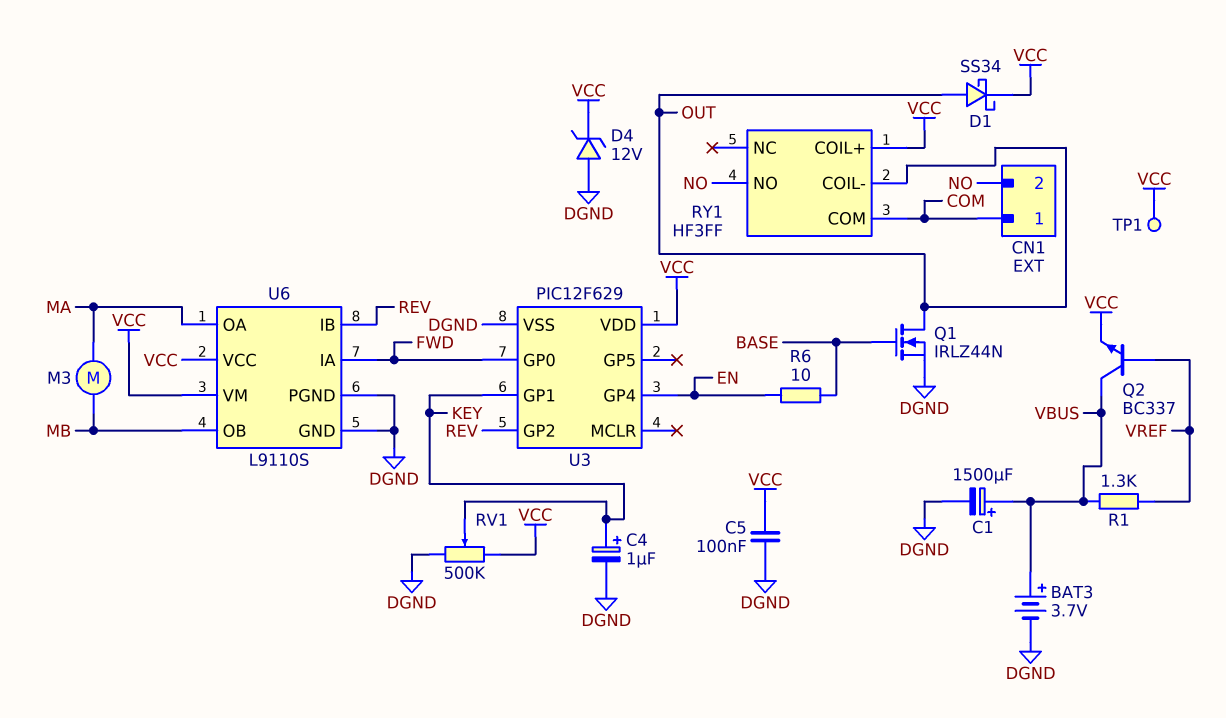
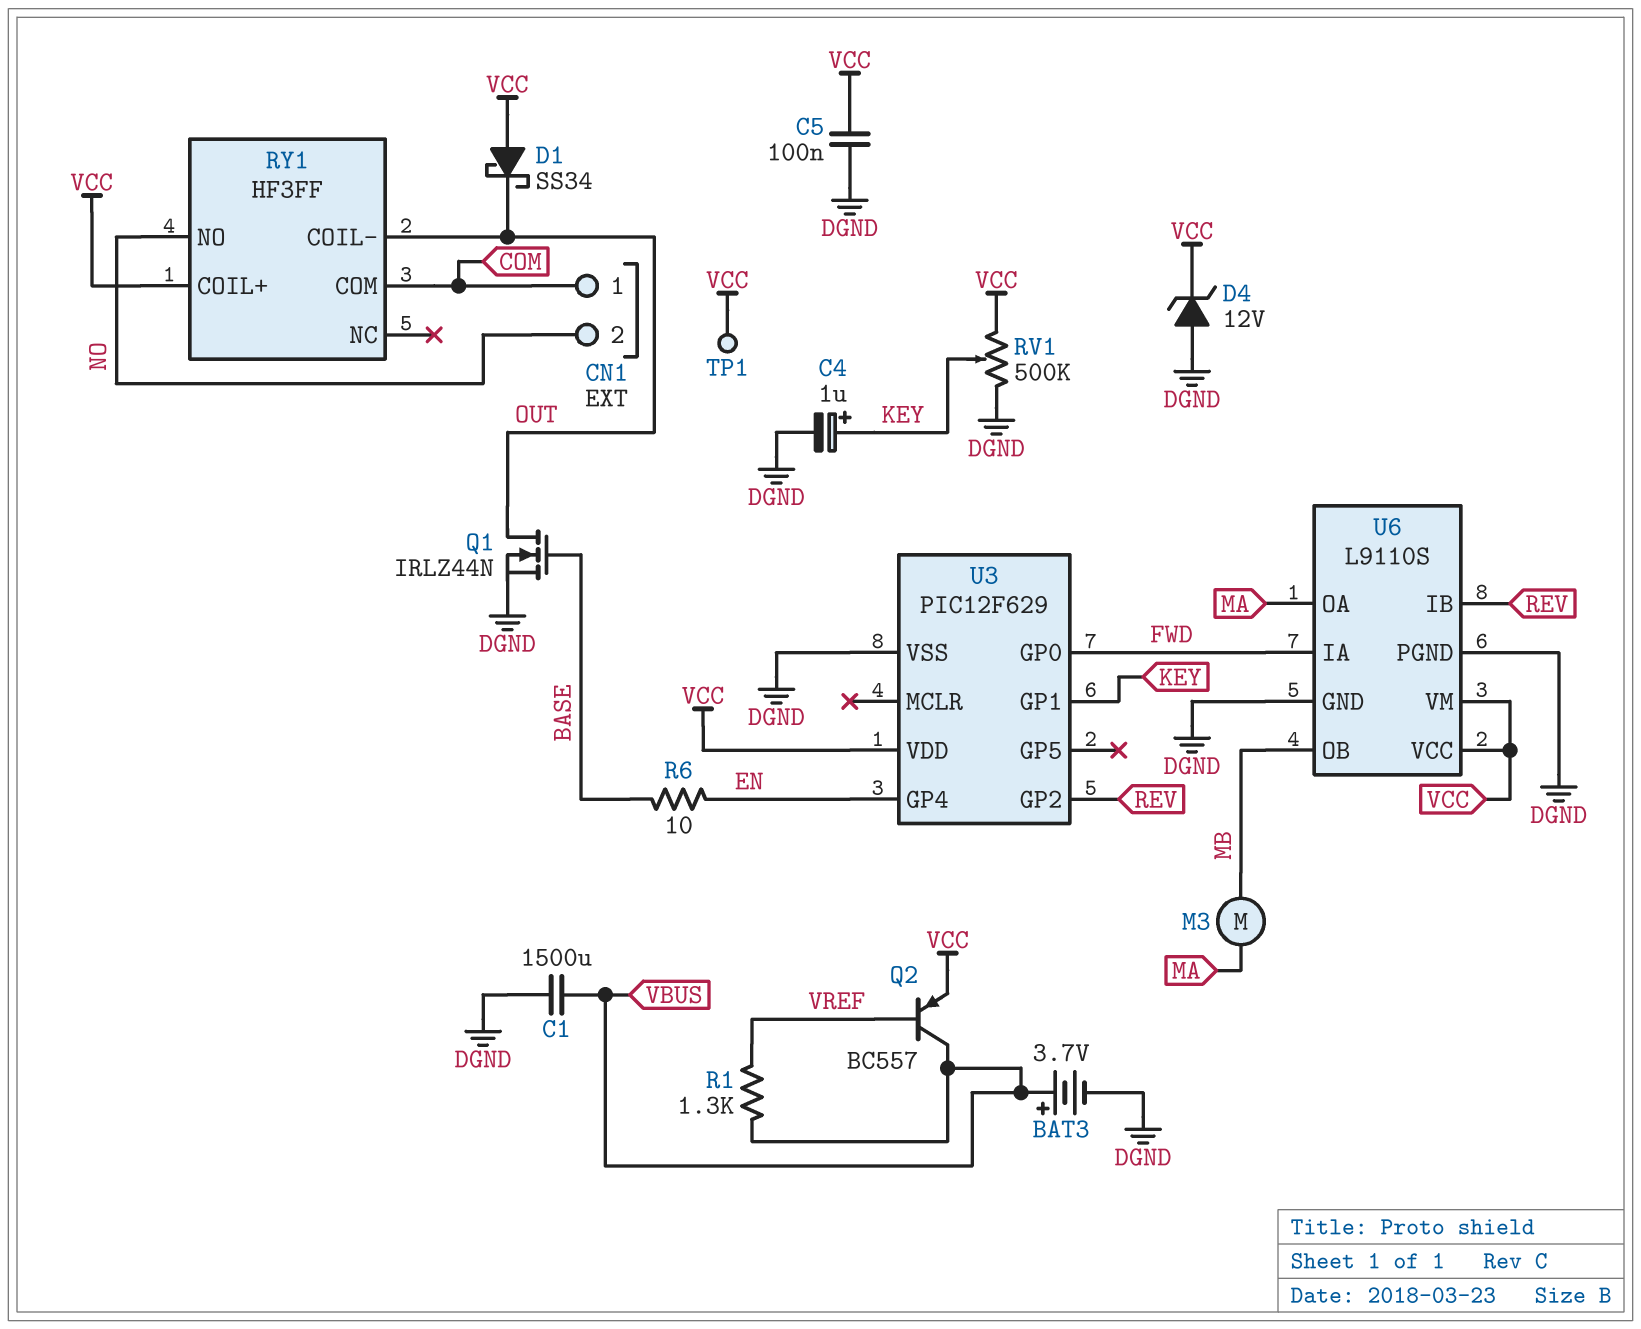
C1: 1500uF (plus VBUS, minus DGND) -> 1500uF (DGND, VBUS)
D1: schottky SS34 (A OUT, K VCC) -> schottky SS34 (A VCC, K OUT)
Q2: NPN BC337 (B VREF, C VBUS, E VCC) -> PNP BC557 (B VREF, C VBUS, E VCC)

